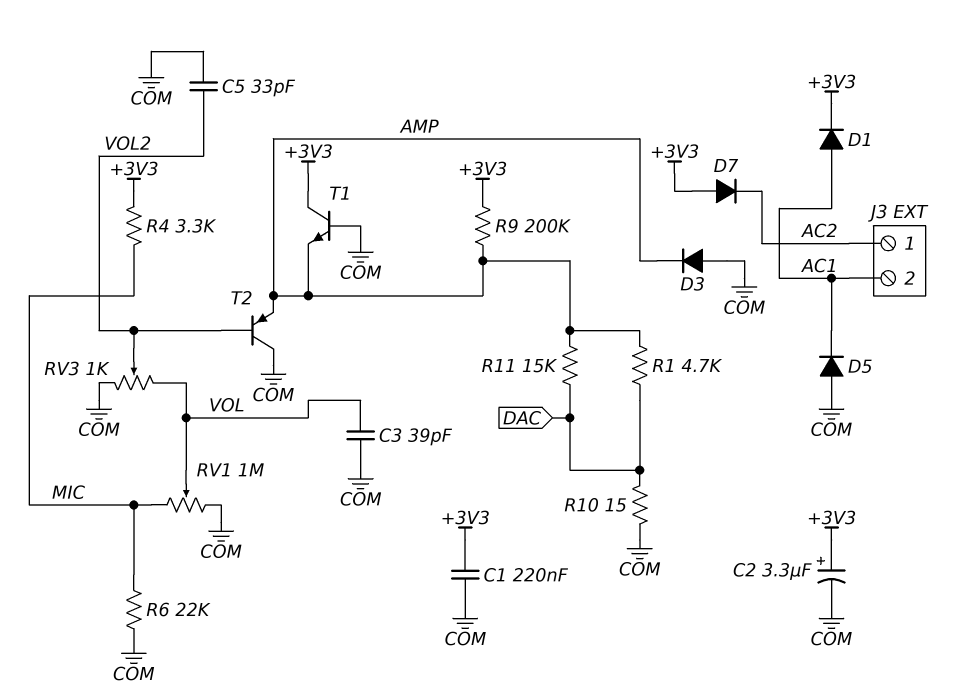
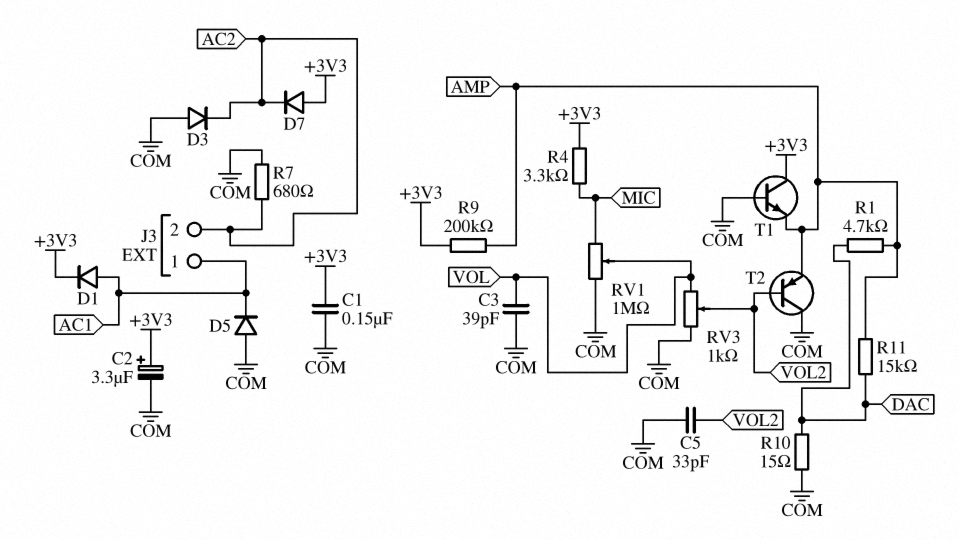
C1: 220nF (+3V3, COM) -> 150nF (+3V3, COM)
D3: diode (A COM, K AMP) -> diode (A COM, K AC2)
J3 pin 1: AC2 -> AC1
J3 pin 2: AC1 -> AC2
R6: 22k (COM, MIC) -> none
R7: none -> 680 (AC2, COM)

